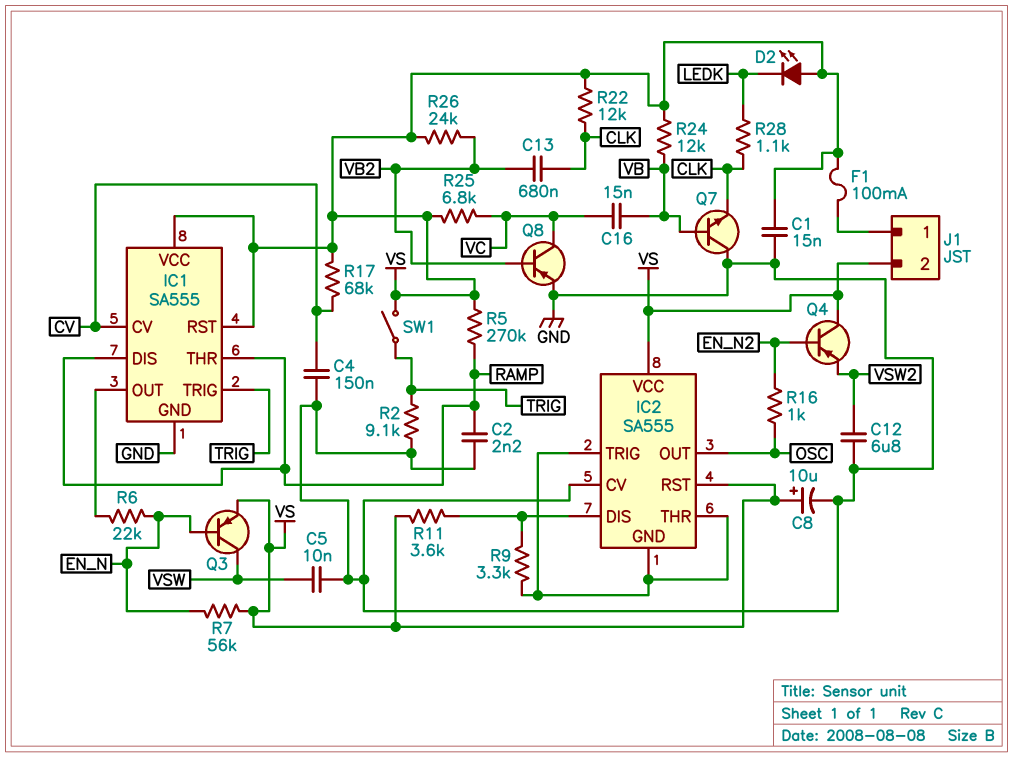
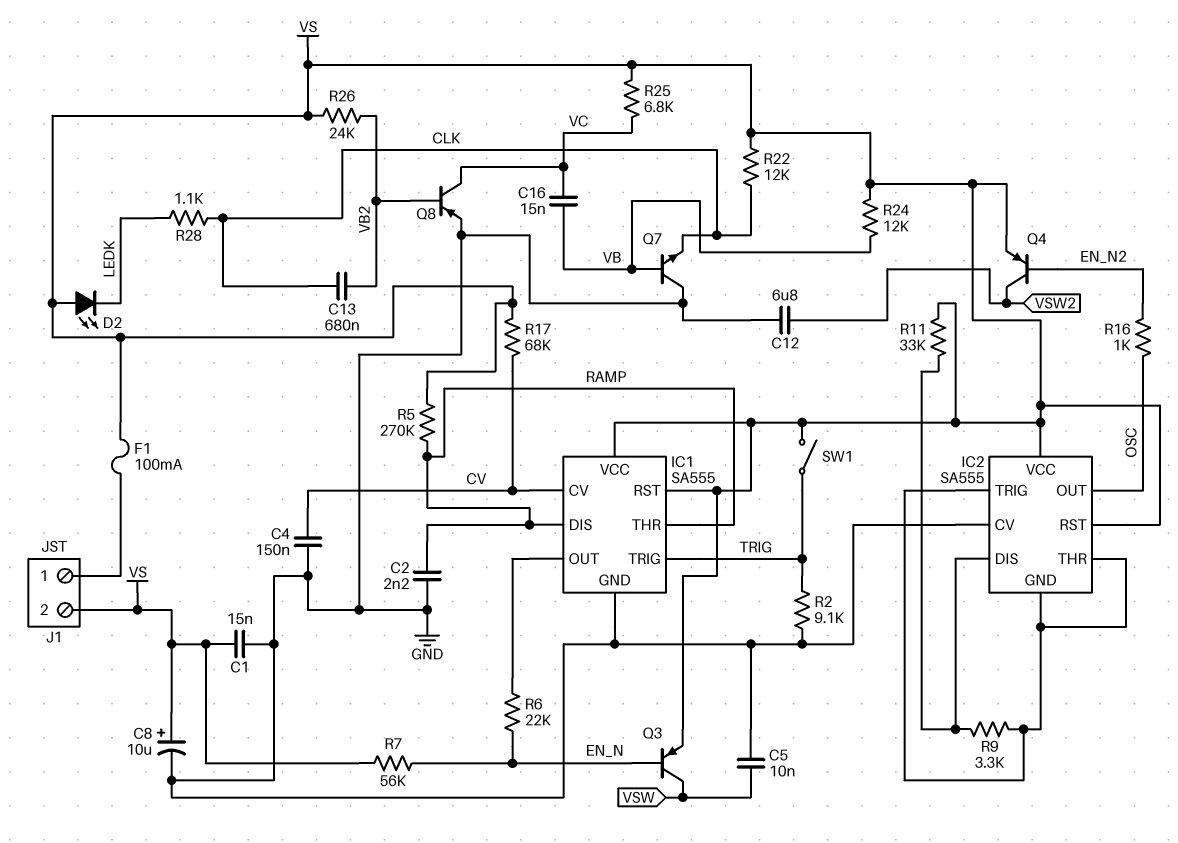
Q4: PNP (B EN_N2, C VS, E VSW2) -> PNP (B EN_N2, C VSW2, E VS)
R11: 3.6k (IC2/DIS, VS) -> 33k (IC2/DIS, VS)

